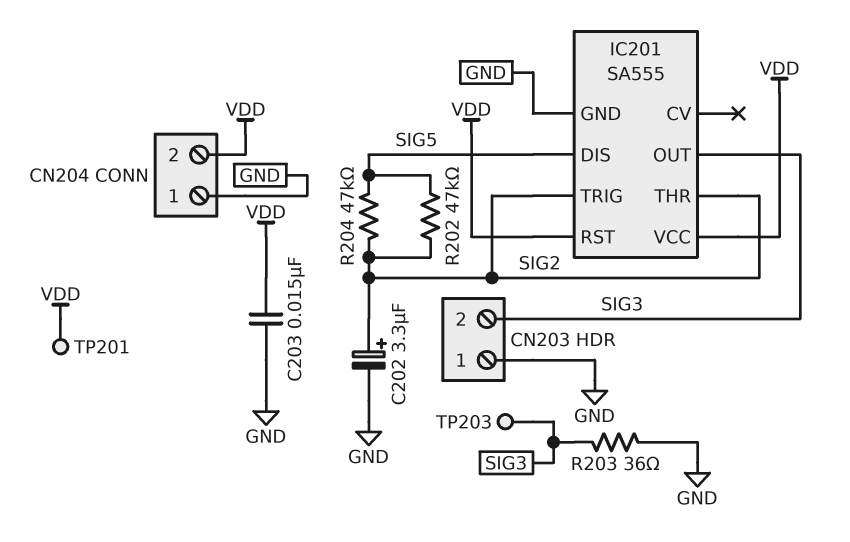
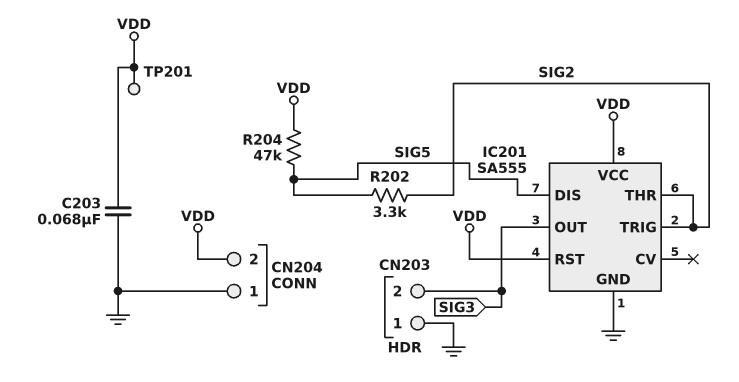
C202: 3.3uF (plus SIG2, minus GND) -> none
C203: 15nF (GND, VDD) -> 68nF (GND, VDD)
R202: 47k (SIG2, SIG5) -> 3.3k (SIG2, SIG5)
R203: 36 (GND, SIG3) -> none
R204: 47k (SIG2, SIG5) -> 47k (SIG5, VDD)
TP203: test point (SIG3) -> none

